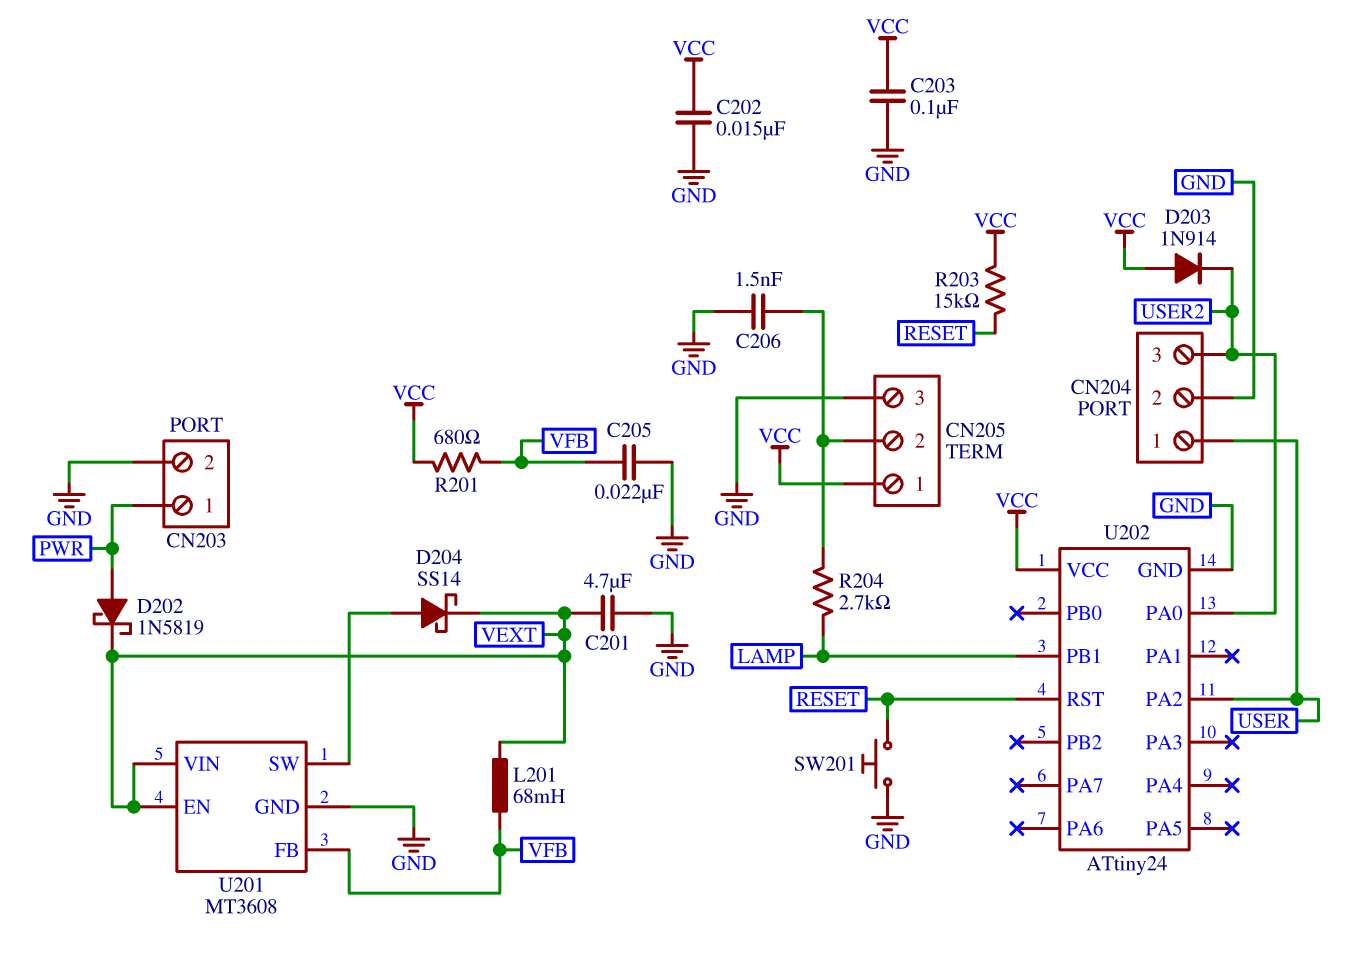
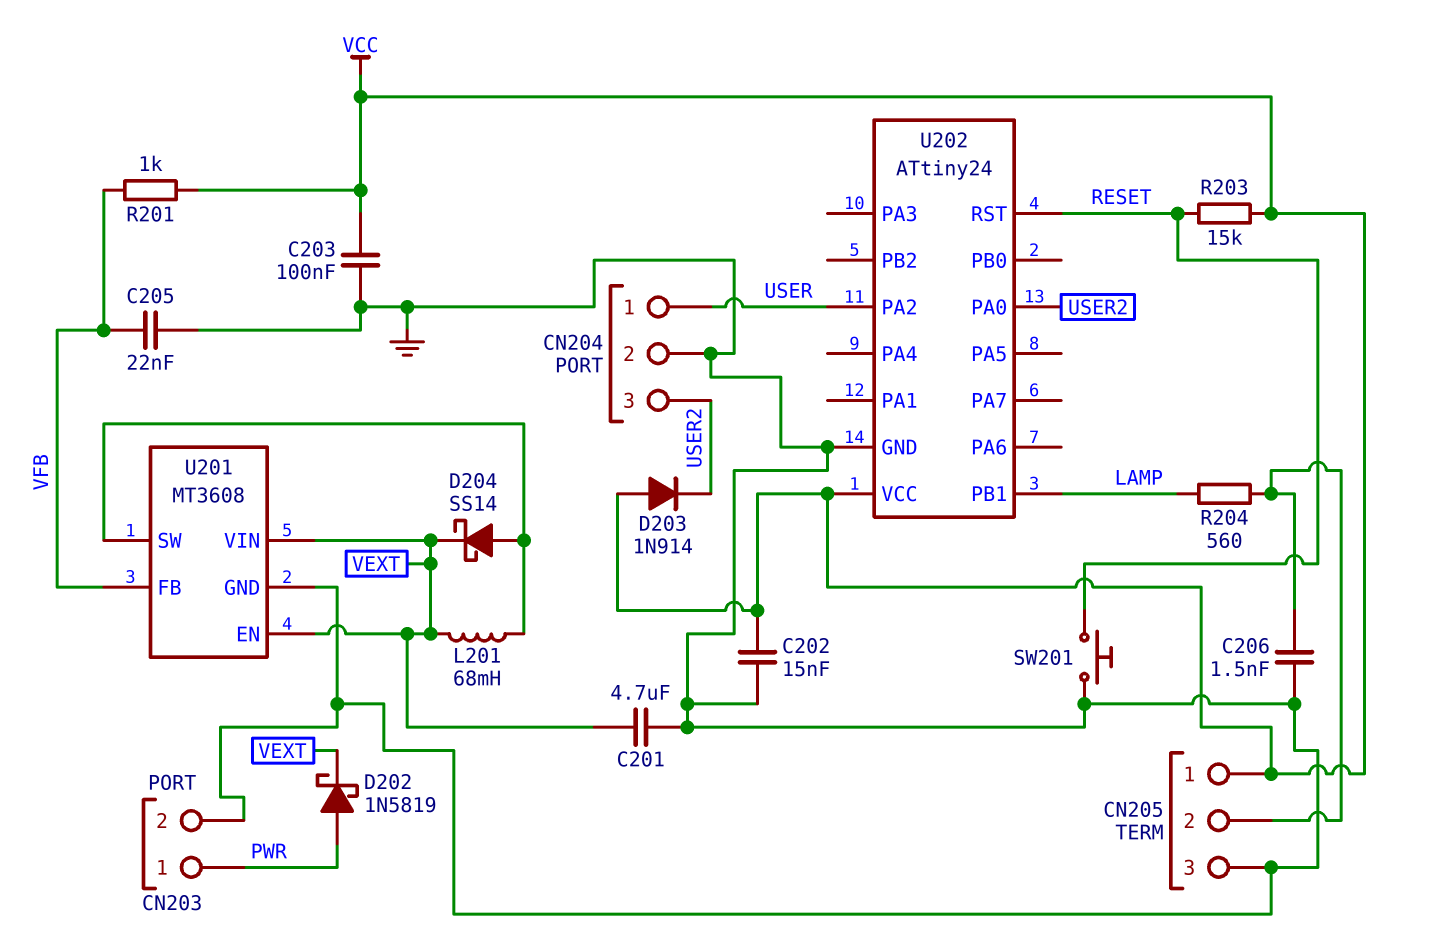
L201: 68mH (VEXT, VFB) -> 68mH (U201/SW, VEXT)
R201: 680 (VCC, VFB) -> 1k (VCC, VFB)
R204: 2.7k (CN205/2, LAMP) -> 560 (CN205/2, LAMP)

